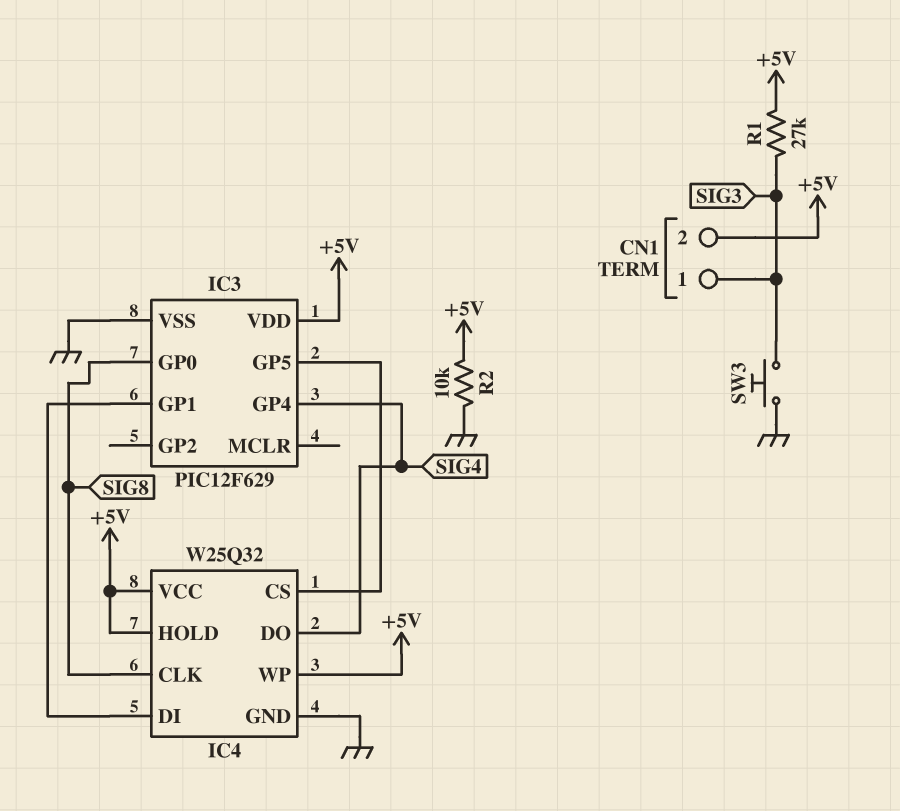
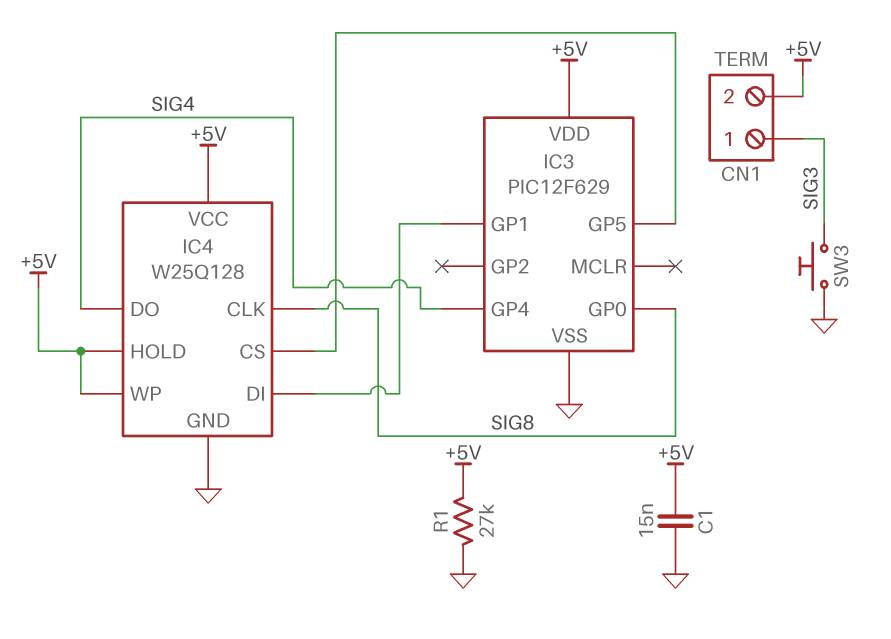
C1: none -> 15nF (+5V, GND)
IC4: W25Q32 -> W25Q128
R1: 27k (+5V, SIG3) -> 27k (+5V, GND)
R2: 10k (+5V, GND) -> none

